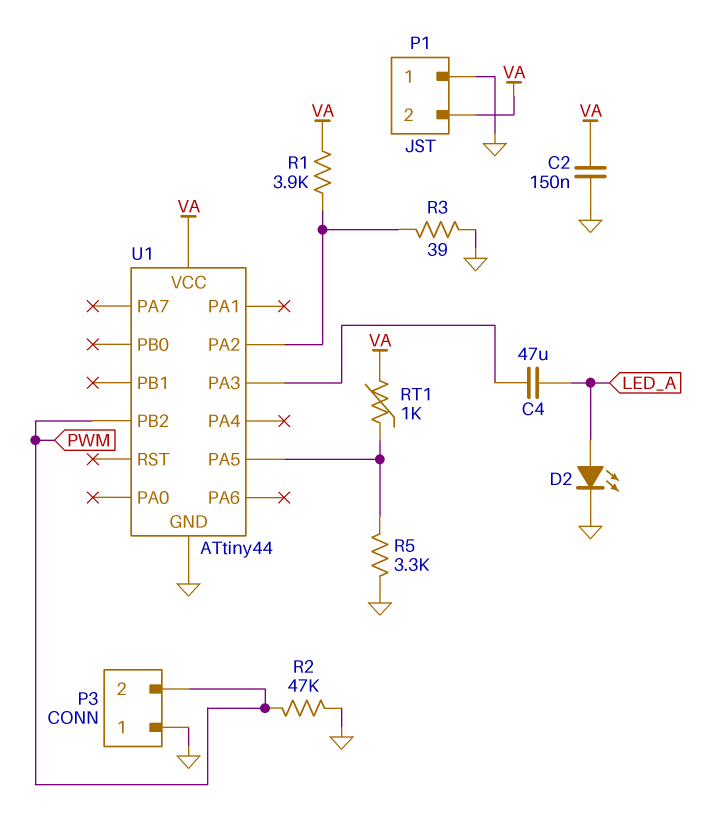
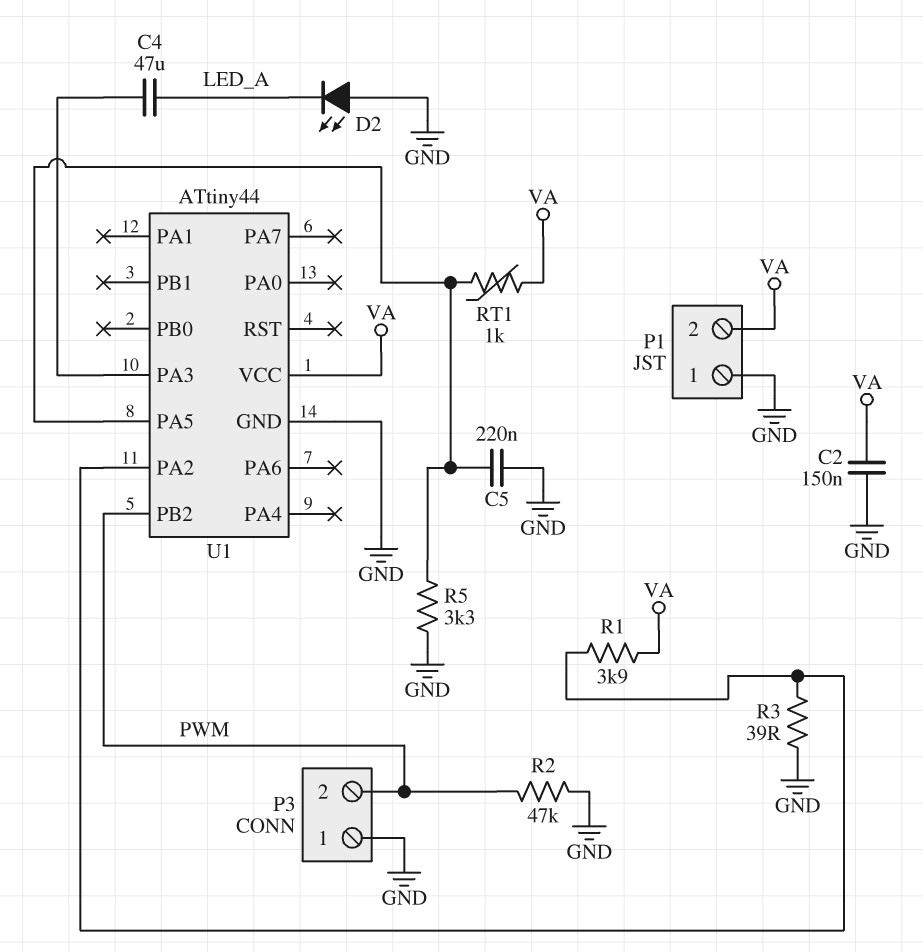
C5: none -> 220nF (GND, U1/PA5)
D2: LED (A LED_A, K GND) -> LED (A GND, K LED_A)

